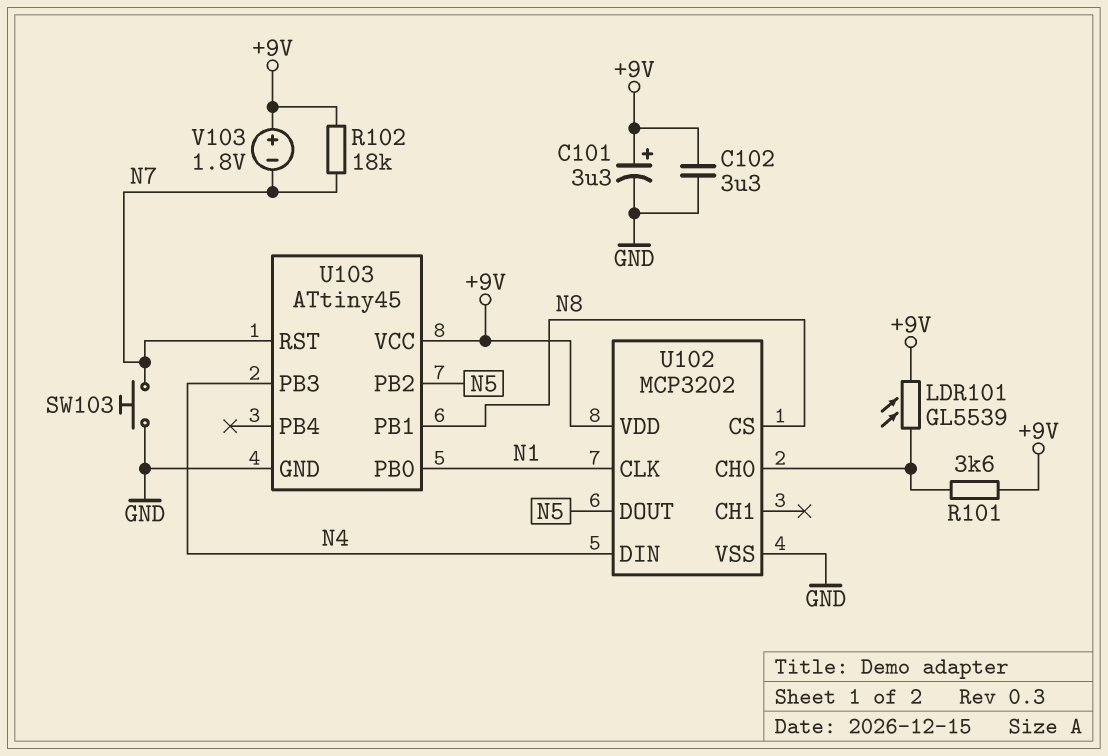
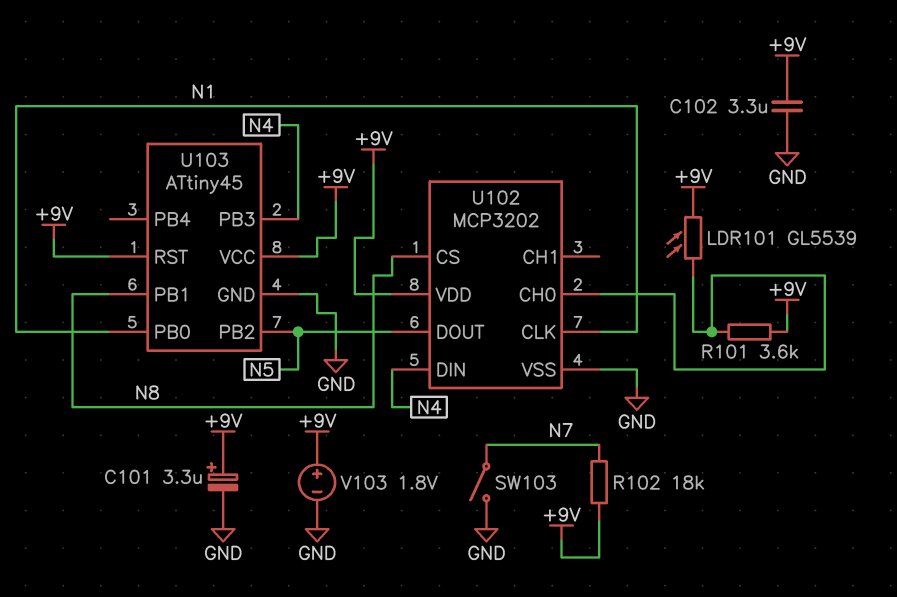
SW103: button (GND, N7) -> switch (GND, N7)
U103 pin RST: N7 -> +9V
V103: 1.8V (plus +9V, minus N7) -> 1.8V (plus +9V, minus GND)

